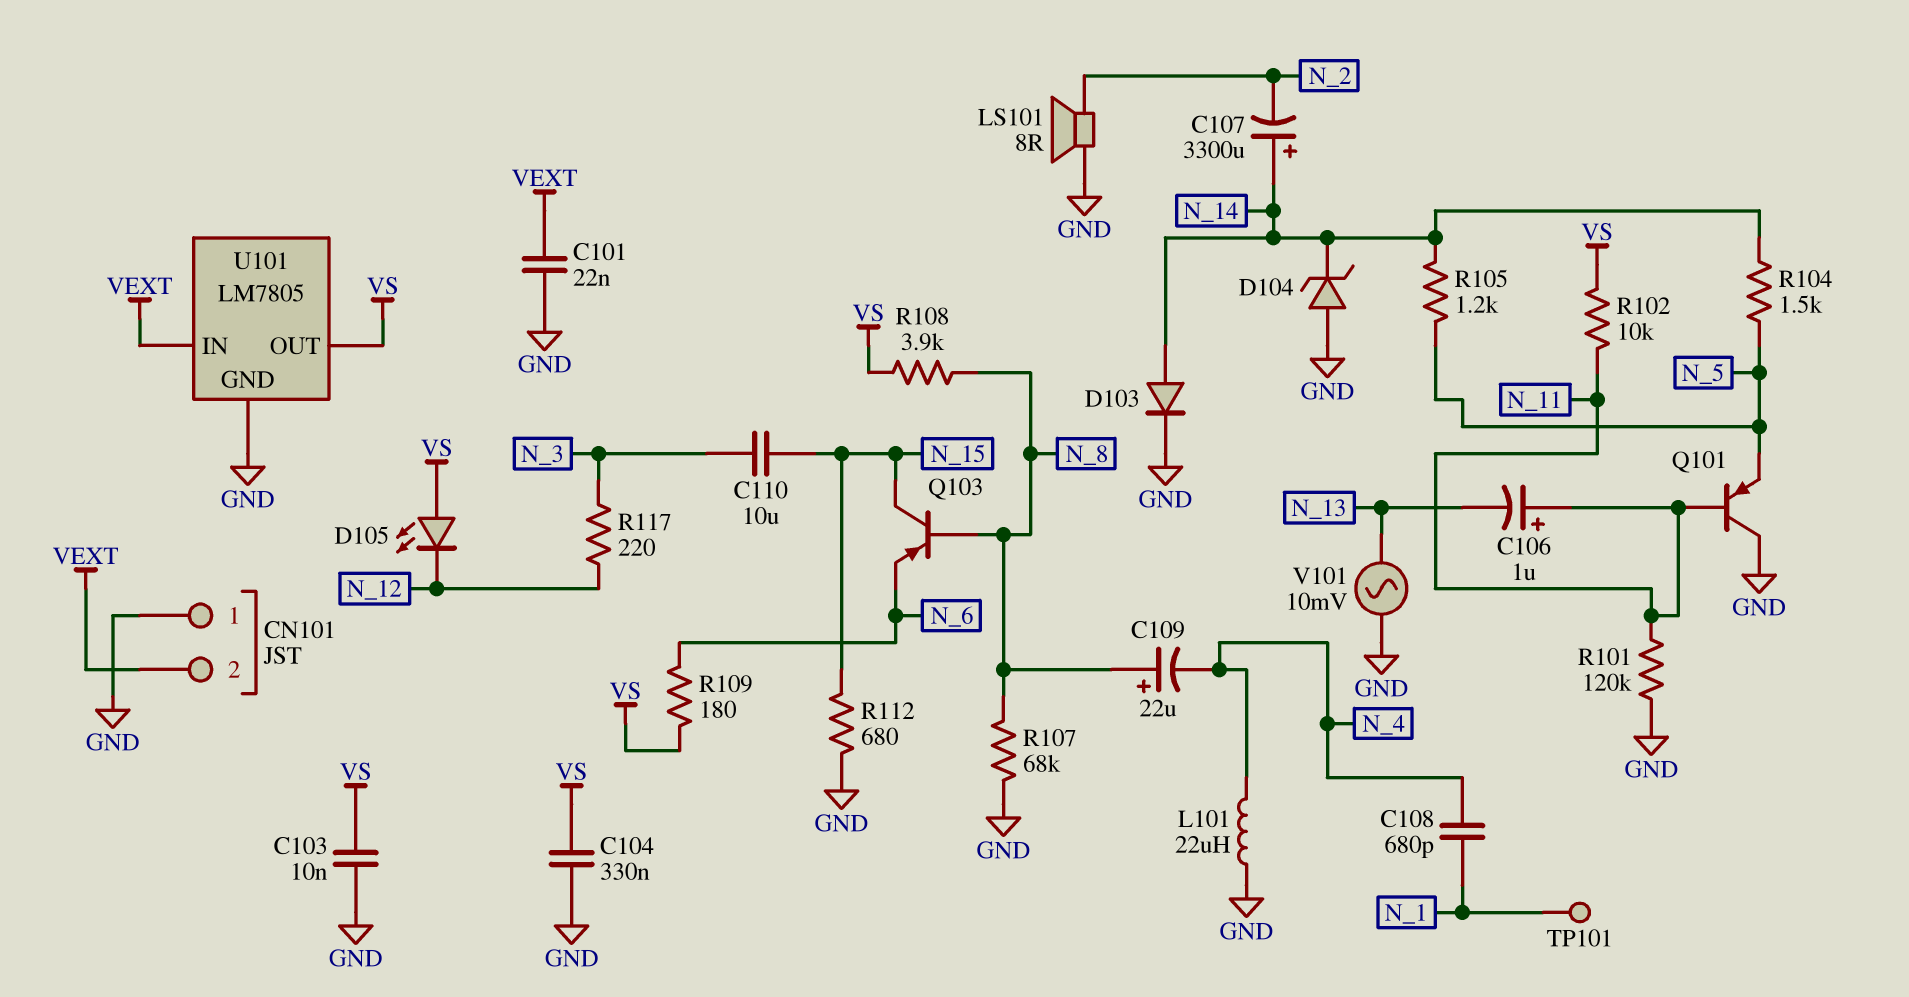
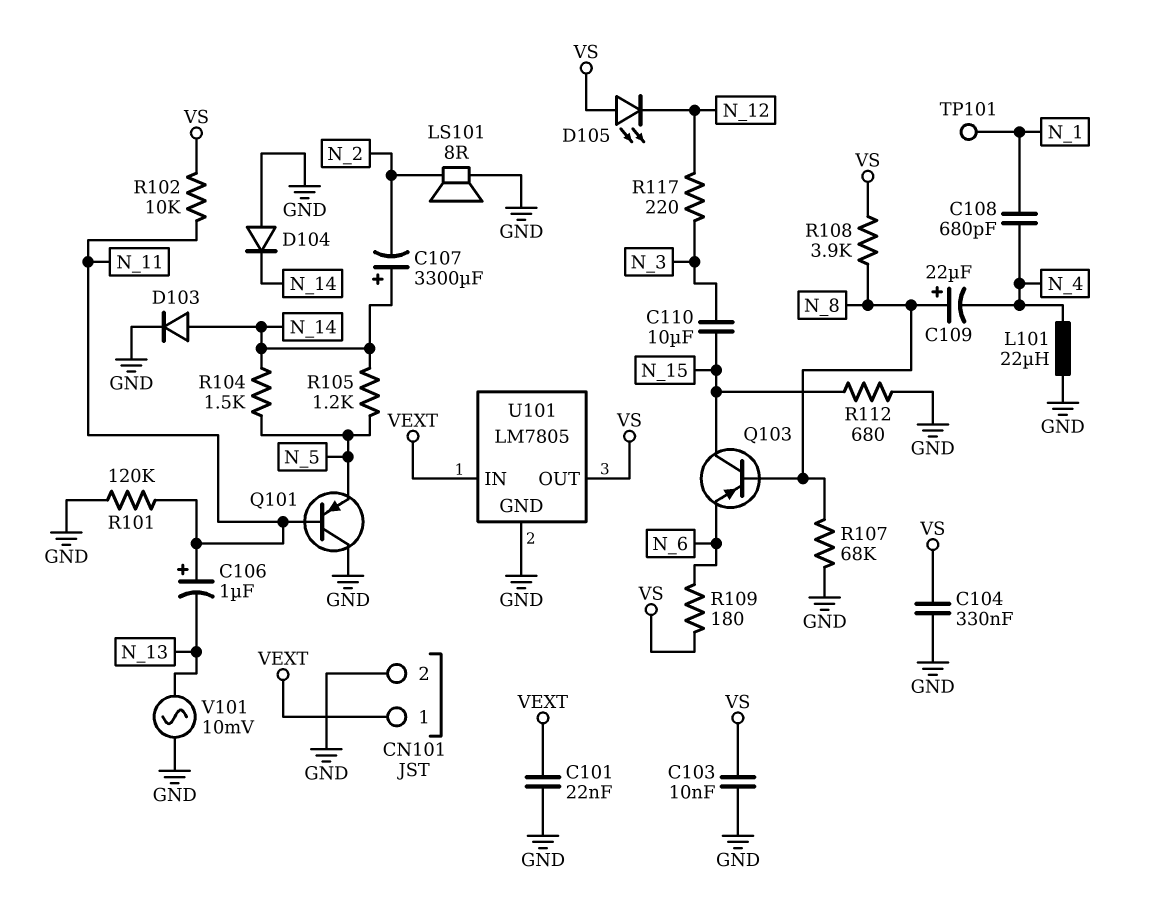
CN101 pin 1: GND -> VEXT
CN101 pin 2: VEXT -> GND
D104: zener (A GND, K N_14) -> diode (A GND, K N_14)

